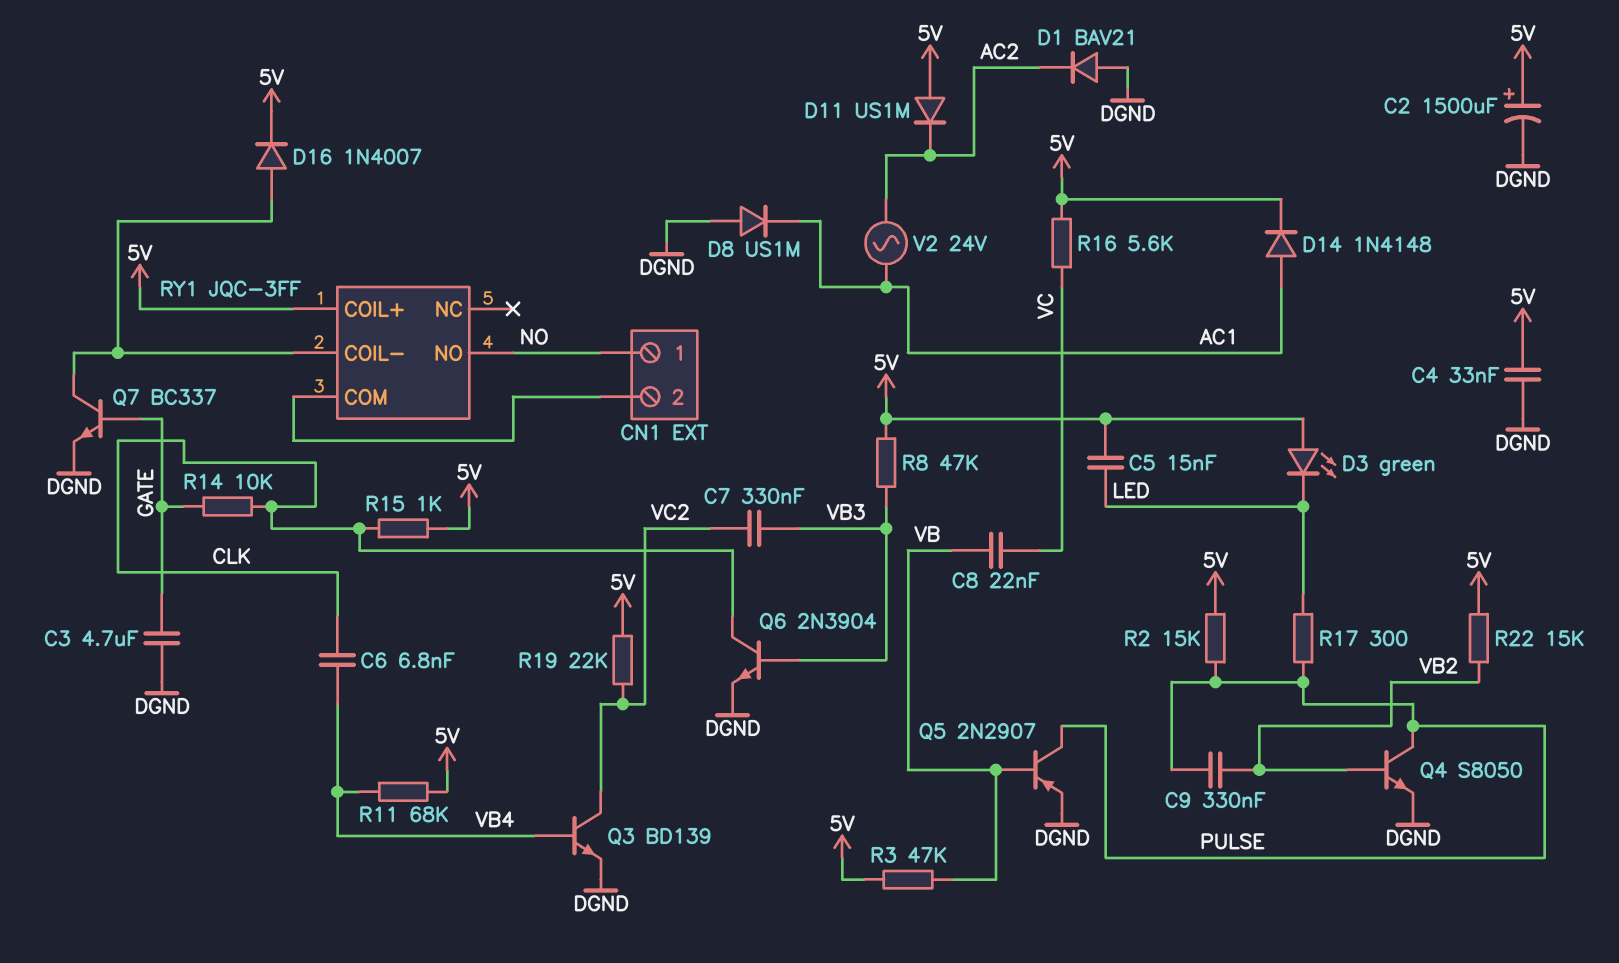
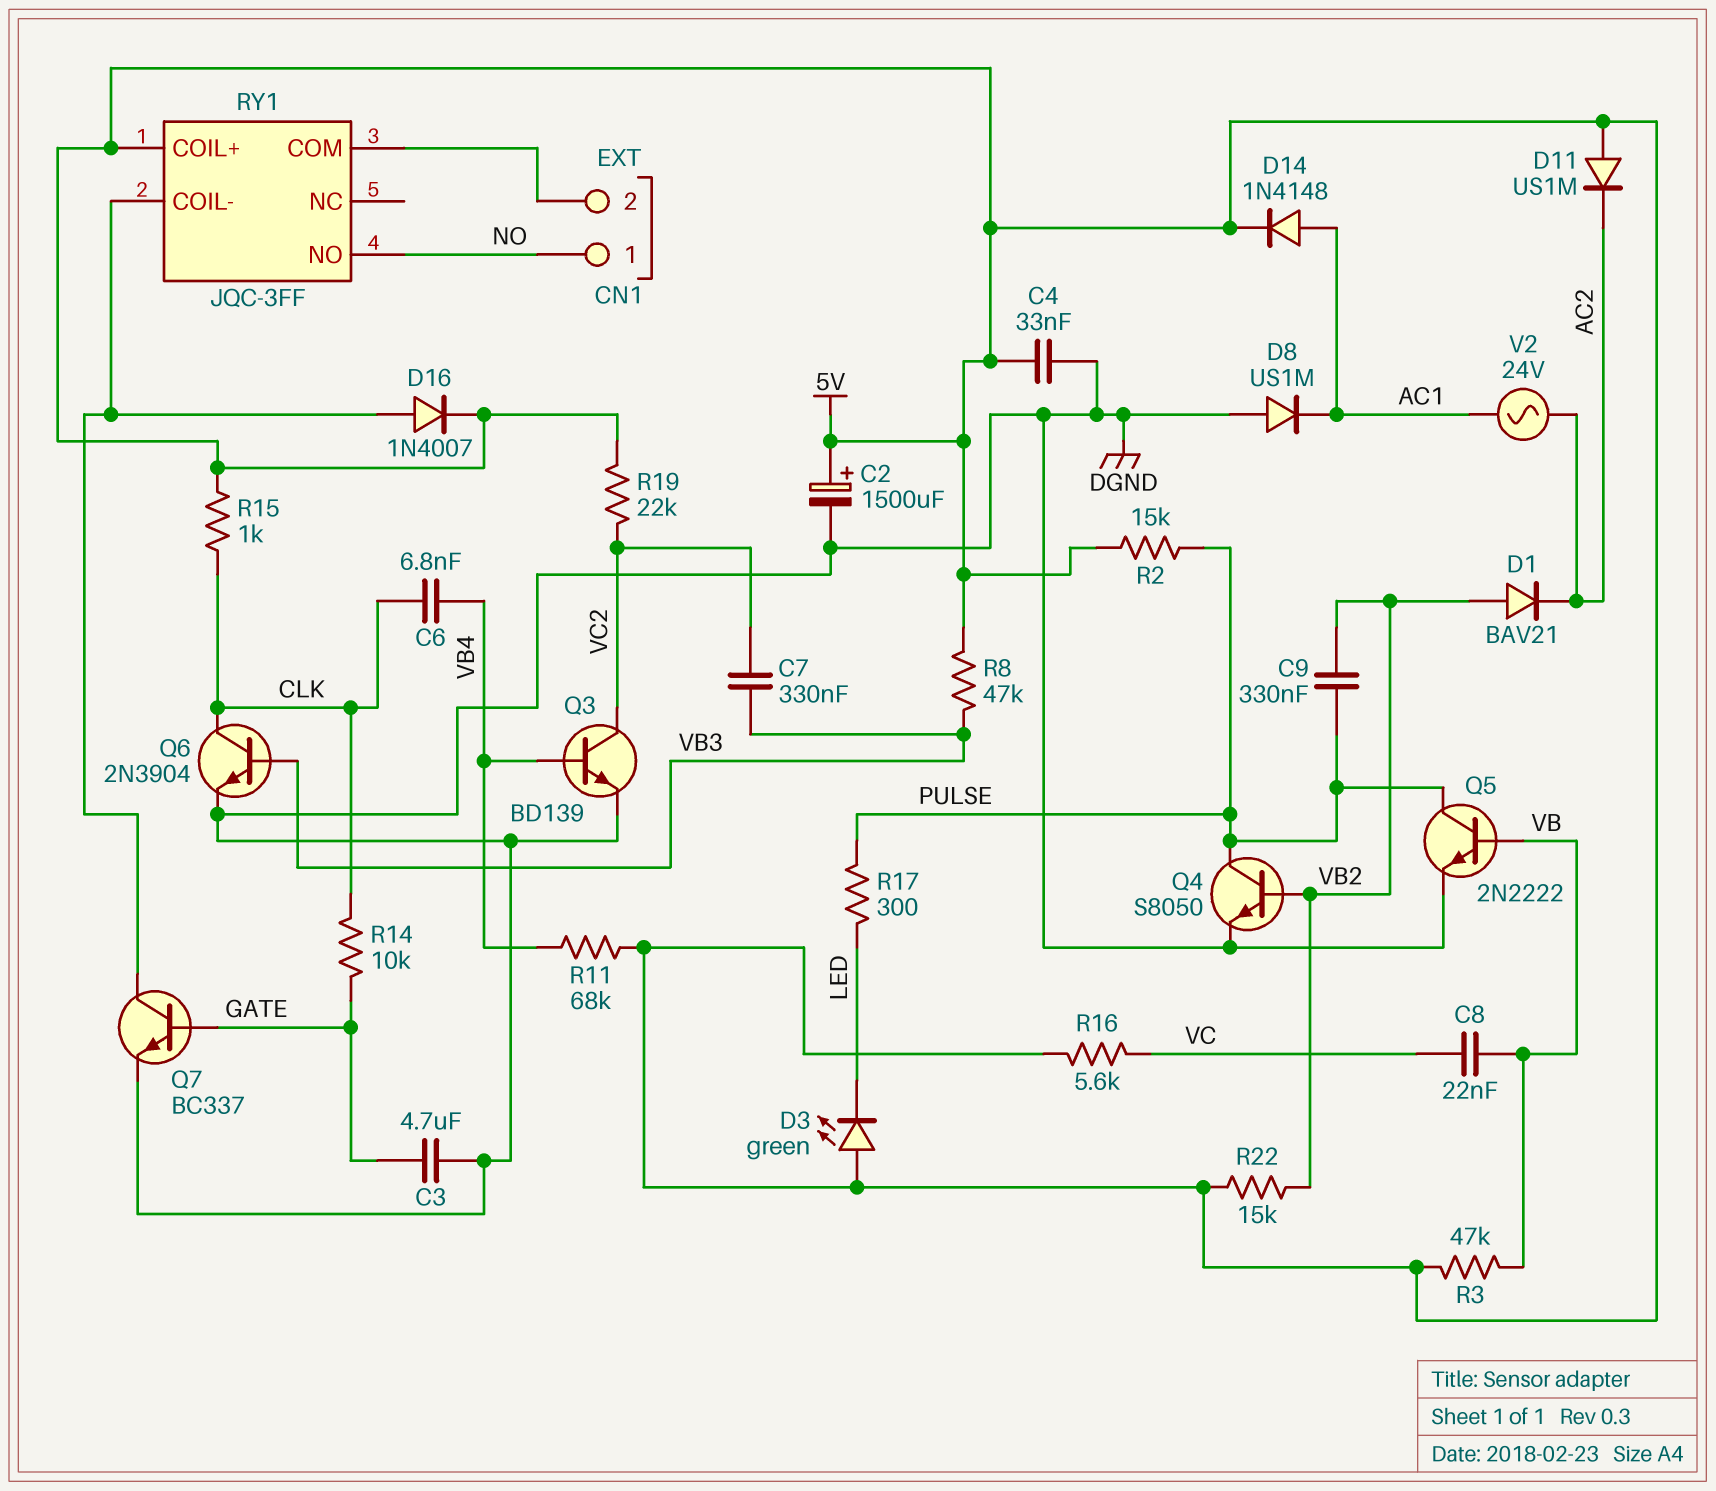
C5: 15nF (5V, LED) -> none
D1: diode BAV21 (A DGND, K AC2) -> diode BAV21 (A VB2, K AC2)
Q5: PNP 2N2907 (B VB, C PULSE, E DGND) -> NPN 2N2222 (B VB, C PULSE, E DGND)

